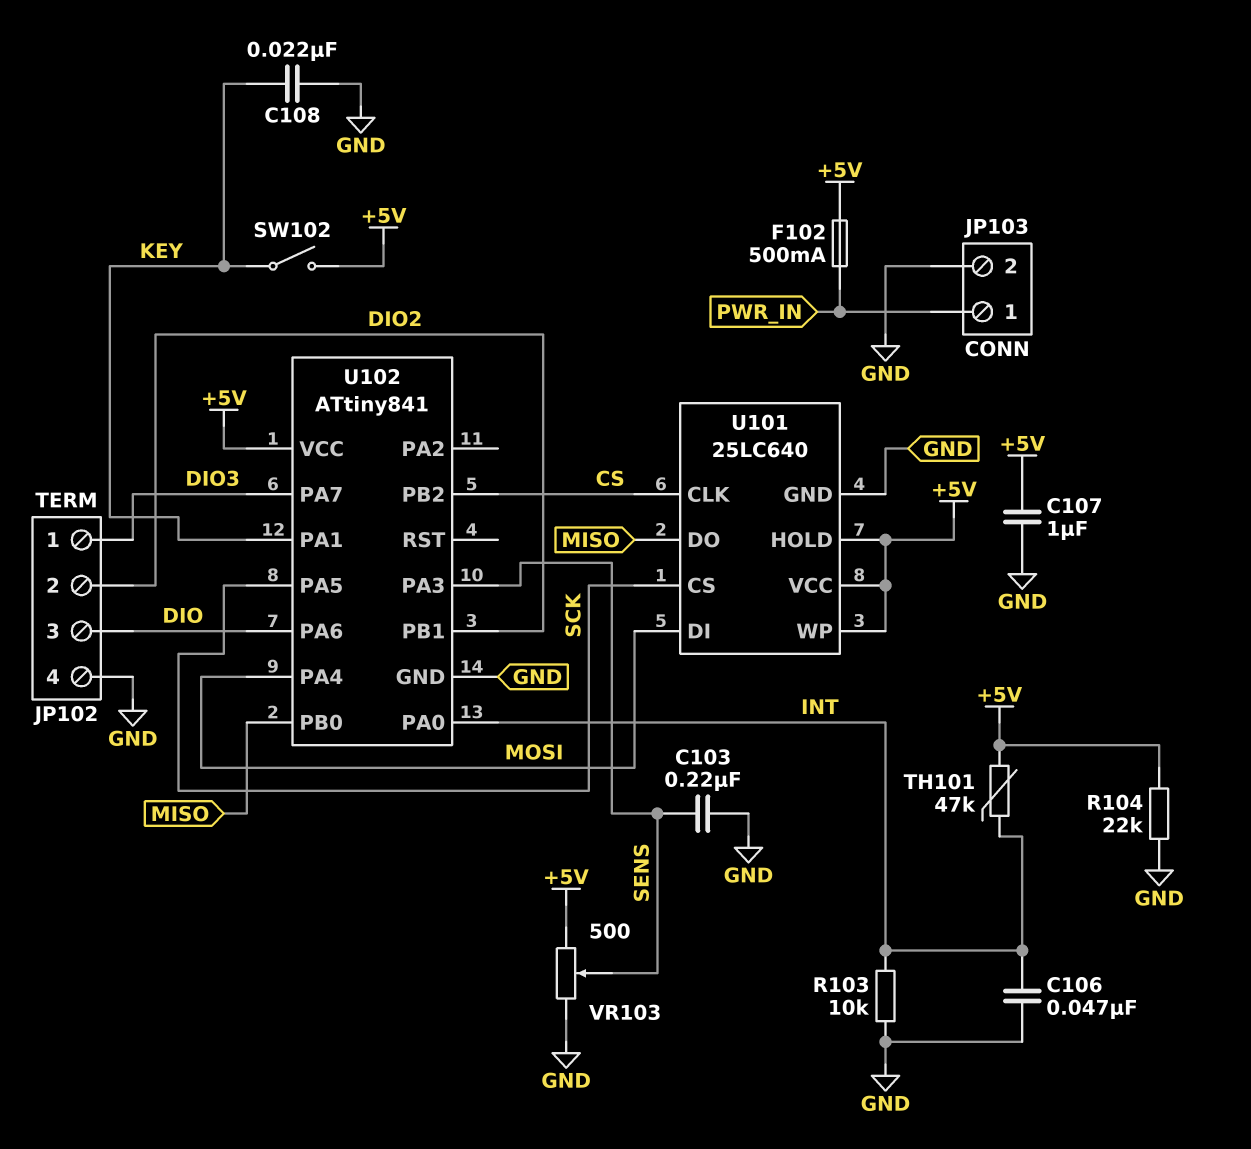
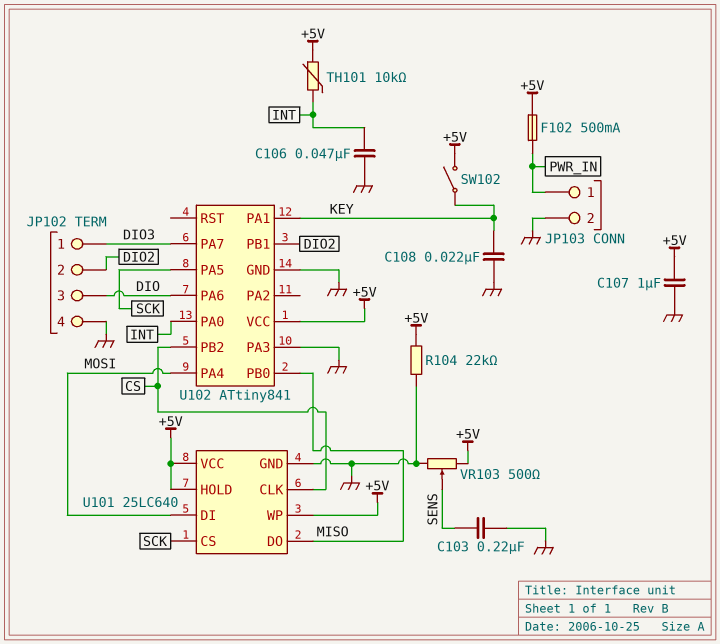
R103: 10k (GND, INT) -> none
TH101: 47k (+5V, INT) -> 10k (+5V, INT)
U102 pin PA3: SENS -> GND

